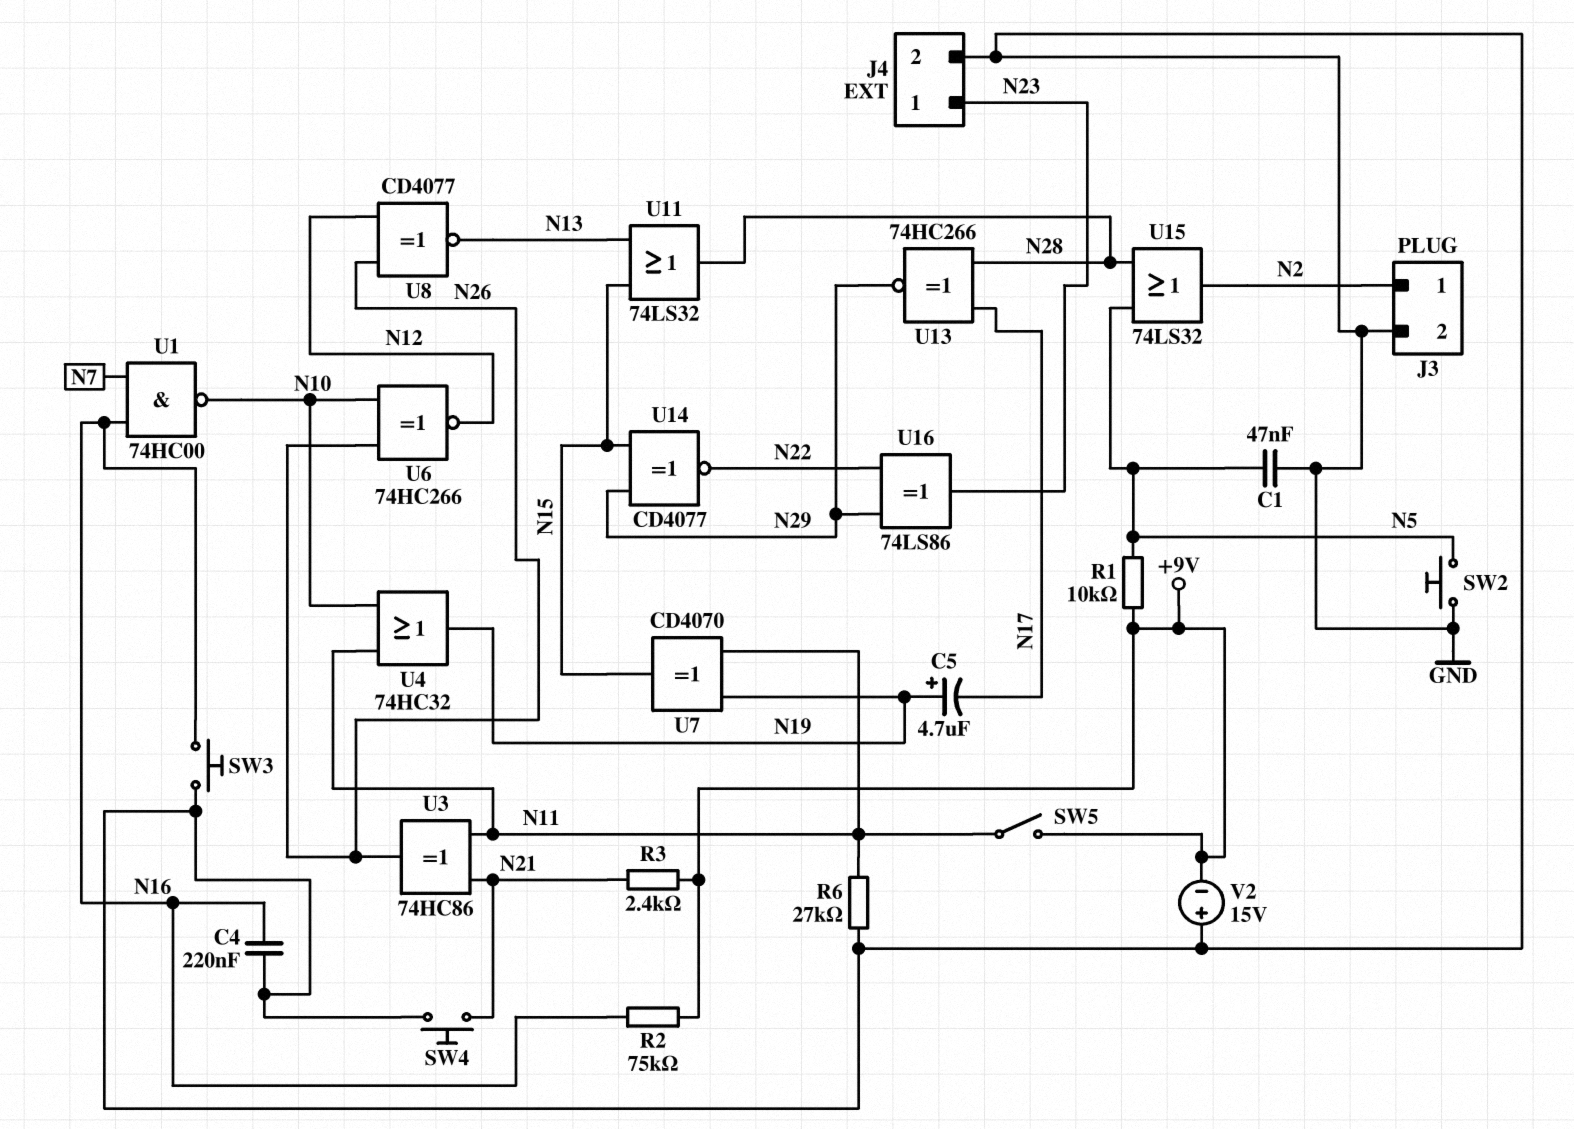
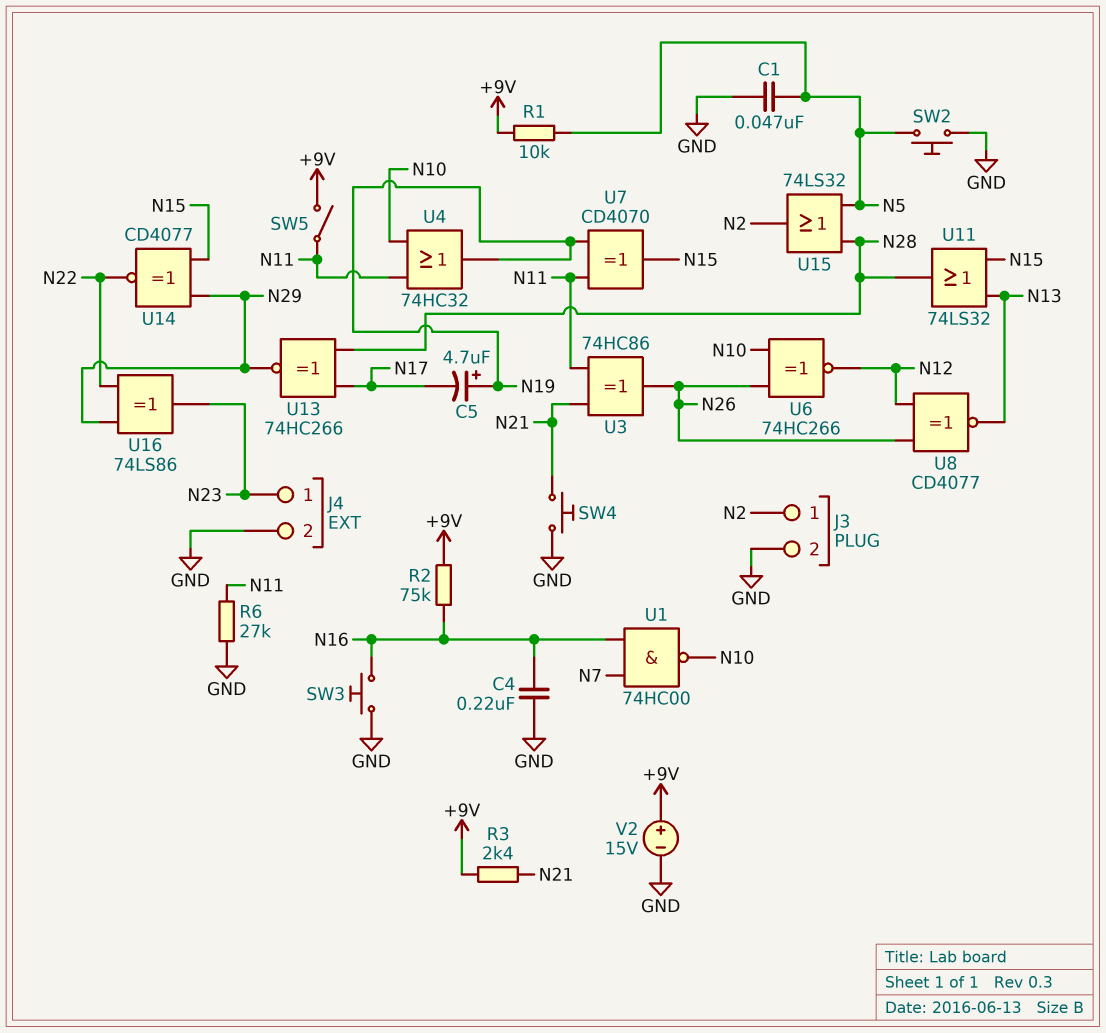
V2: 15V (plus GND, minus +9V) -> 15V (plus +9V, minus GND)

